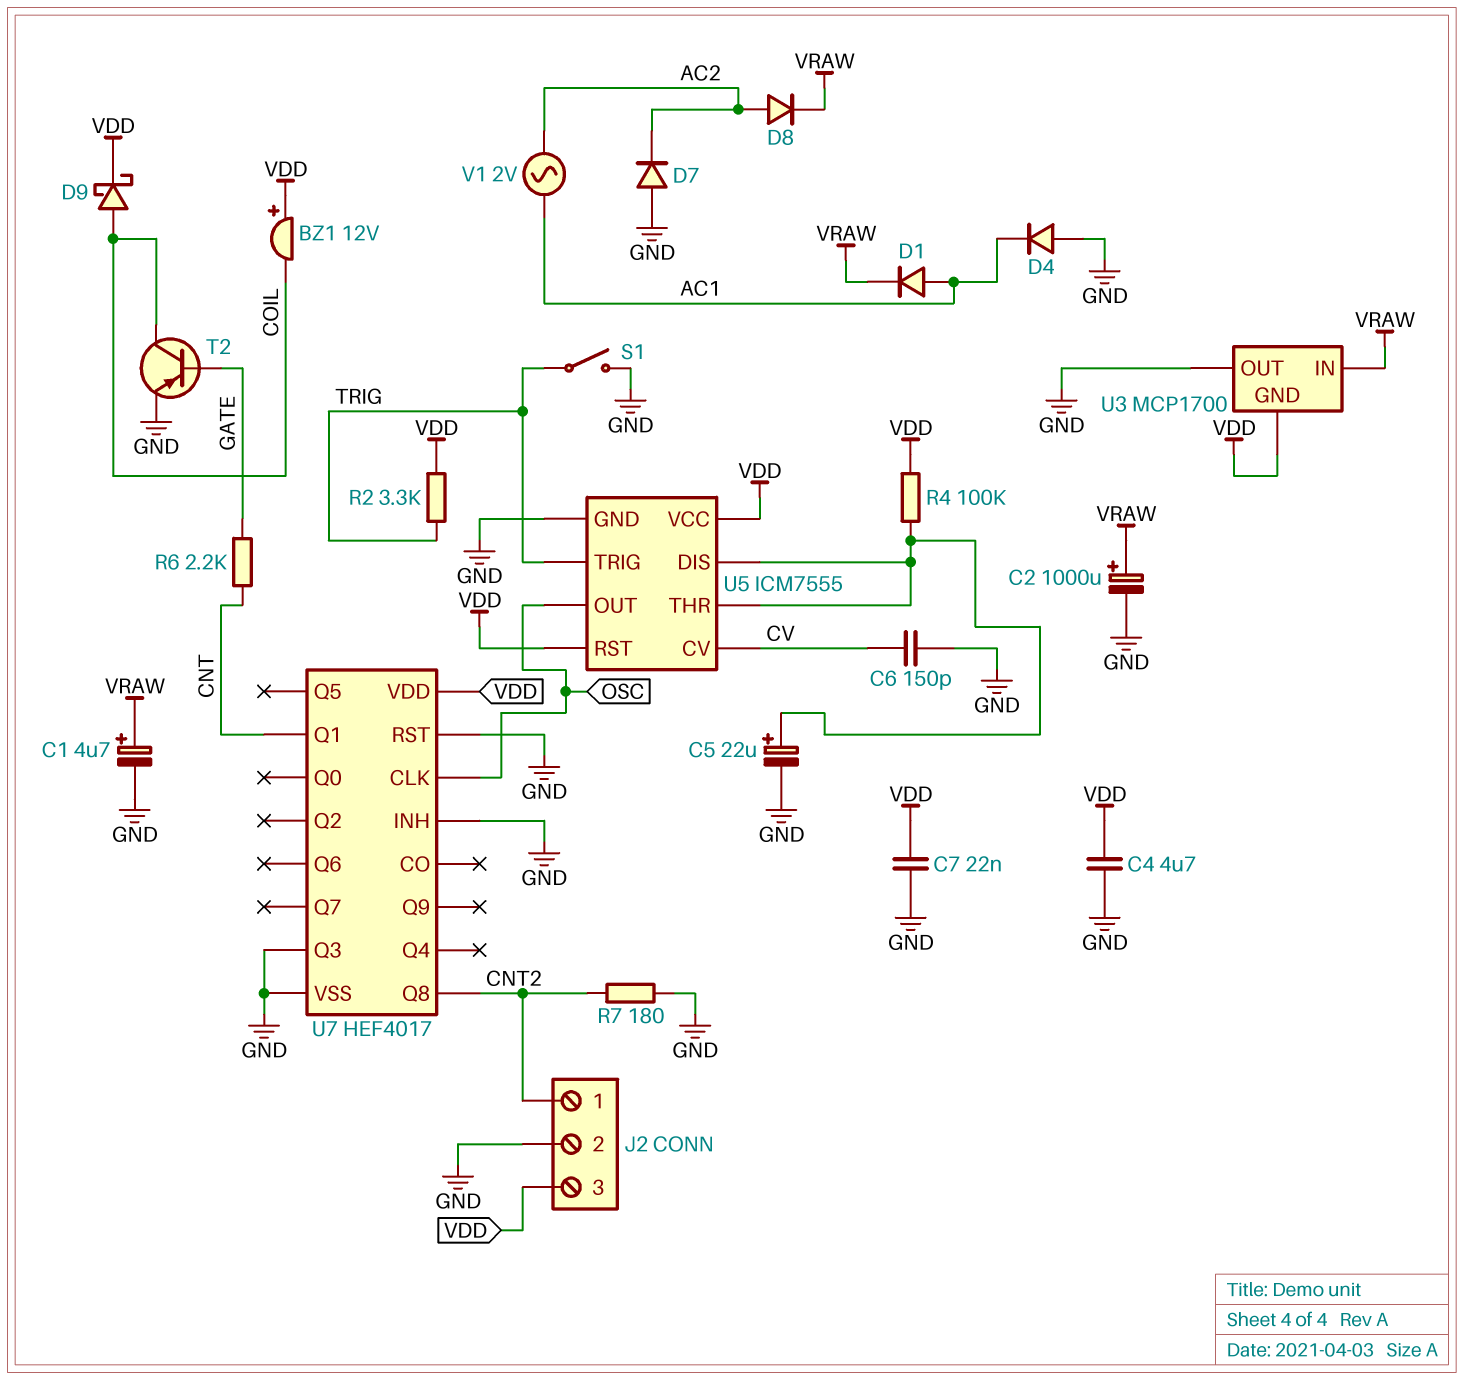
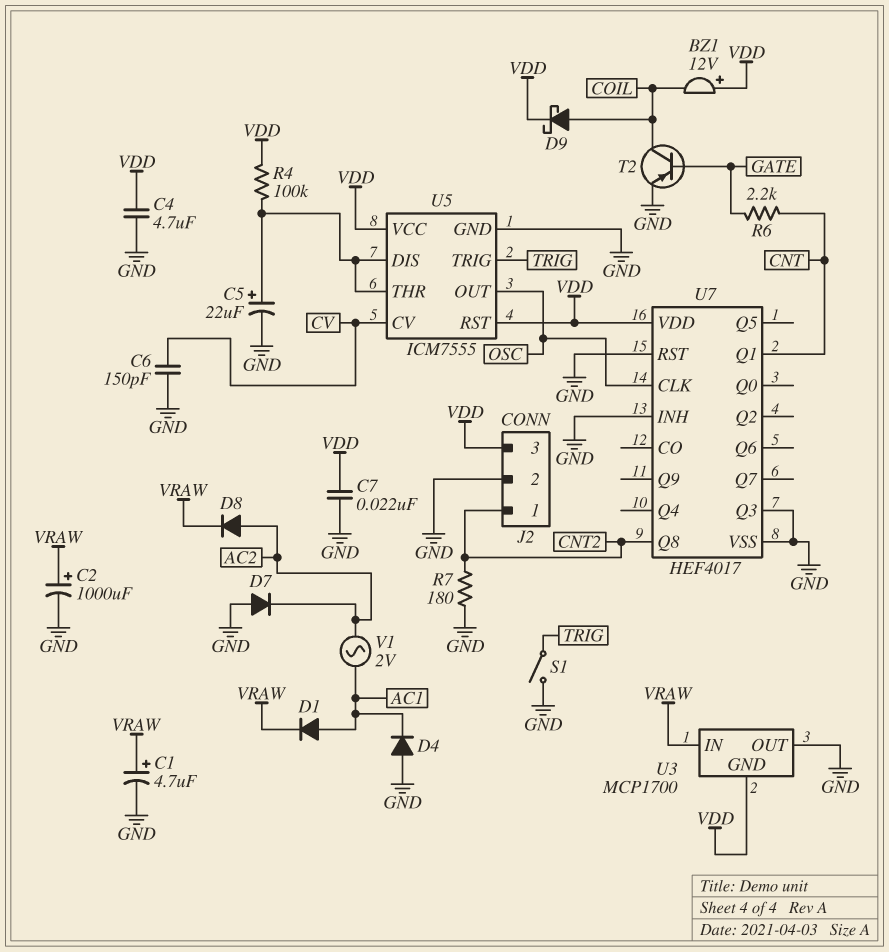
R2: 3.3k (TRIG, VDD) -> none

